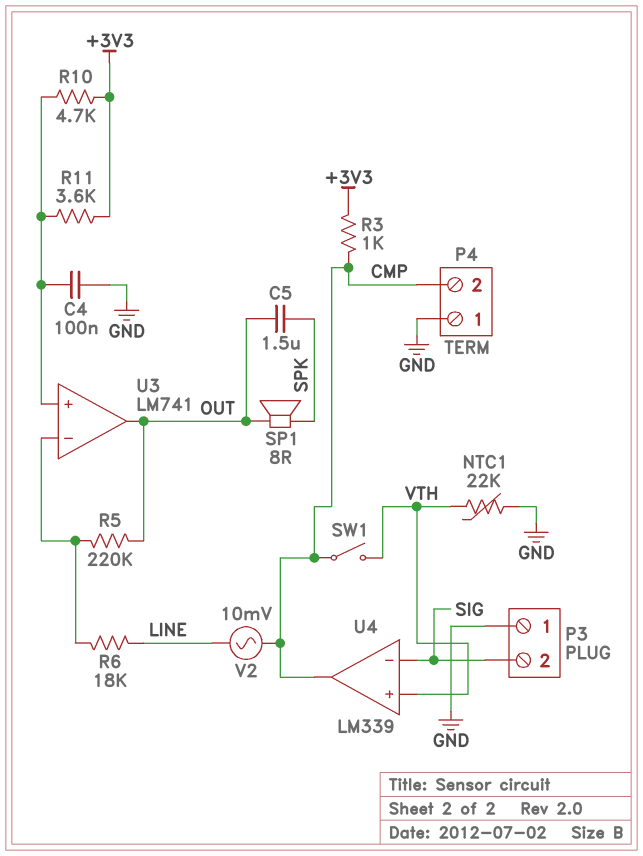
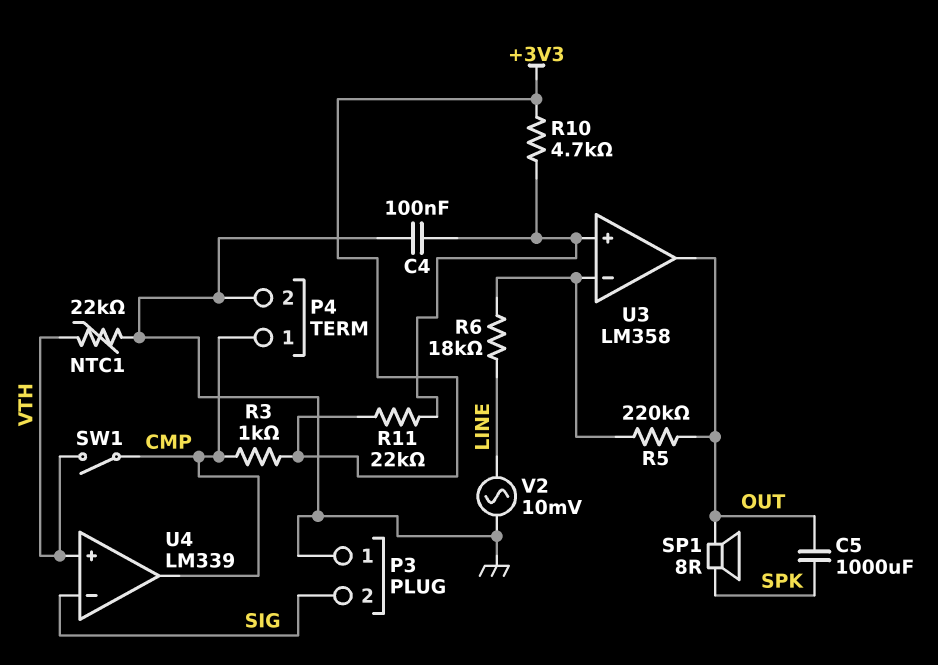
C5: 1.5uF (OUT, SPK) -> 1000uF (OUT, SPK)
P4 pin 1: GND -> CMP
P4 pin 2: CMP -> GND
R11: 3.6k (+3V3, U3/in+) -> 22k (+3V3, U3/in+)
U3: LM741 -> LM358
V2: AC 10mV (CMP, LINE) -> AC 10mV (GND, LINE)

